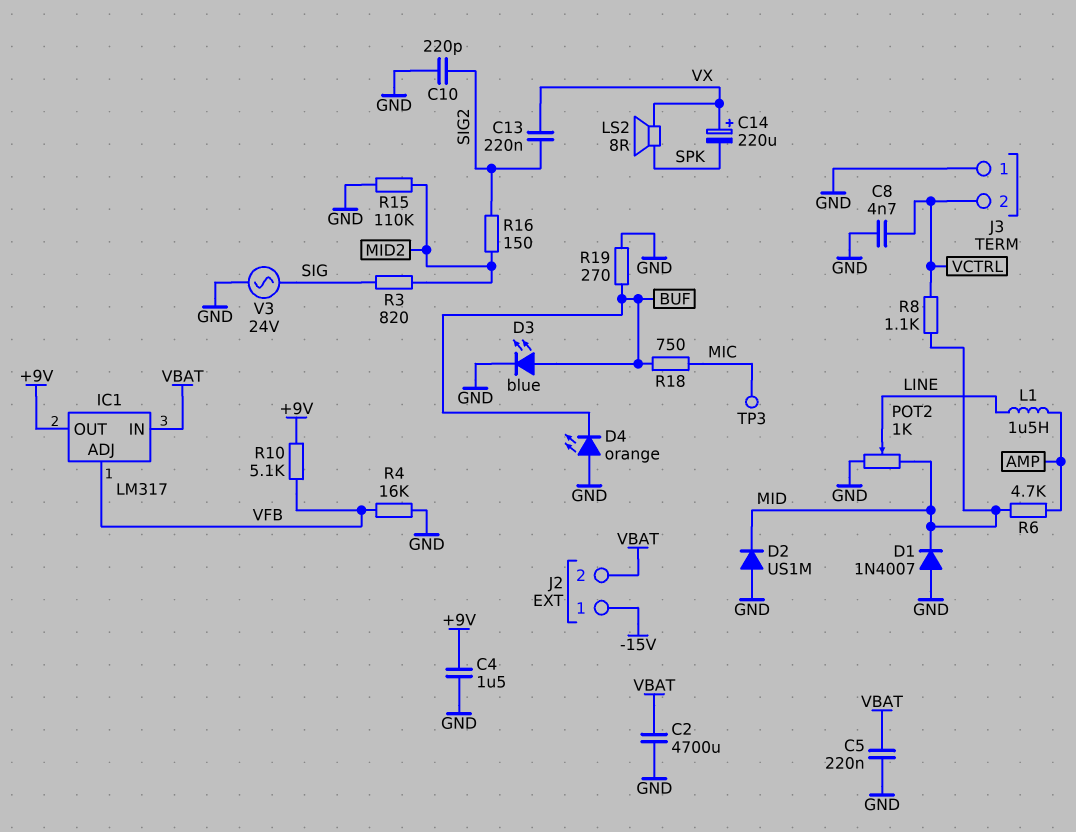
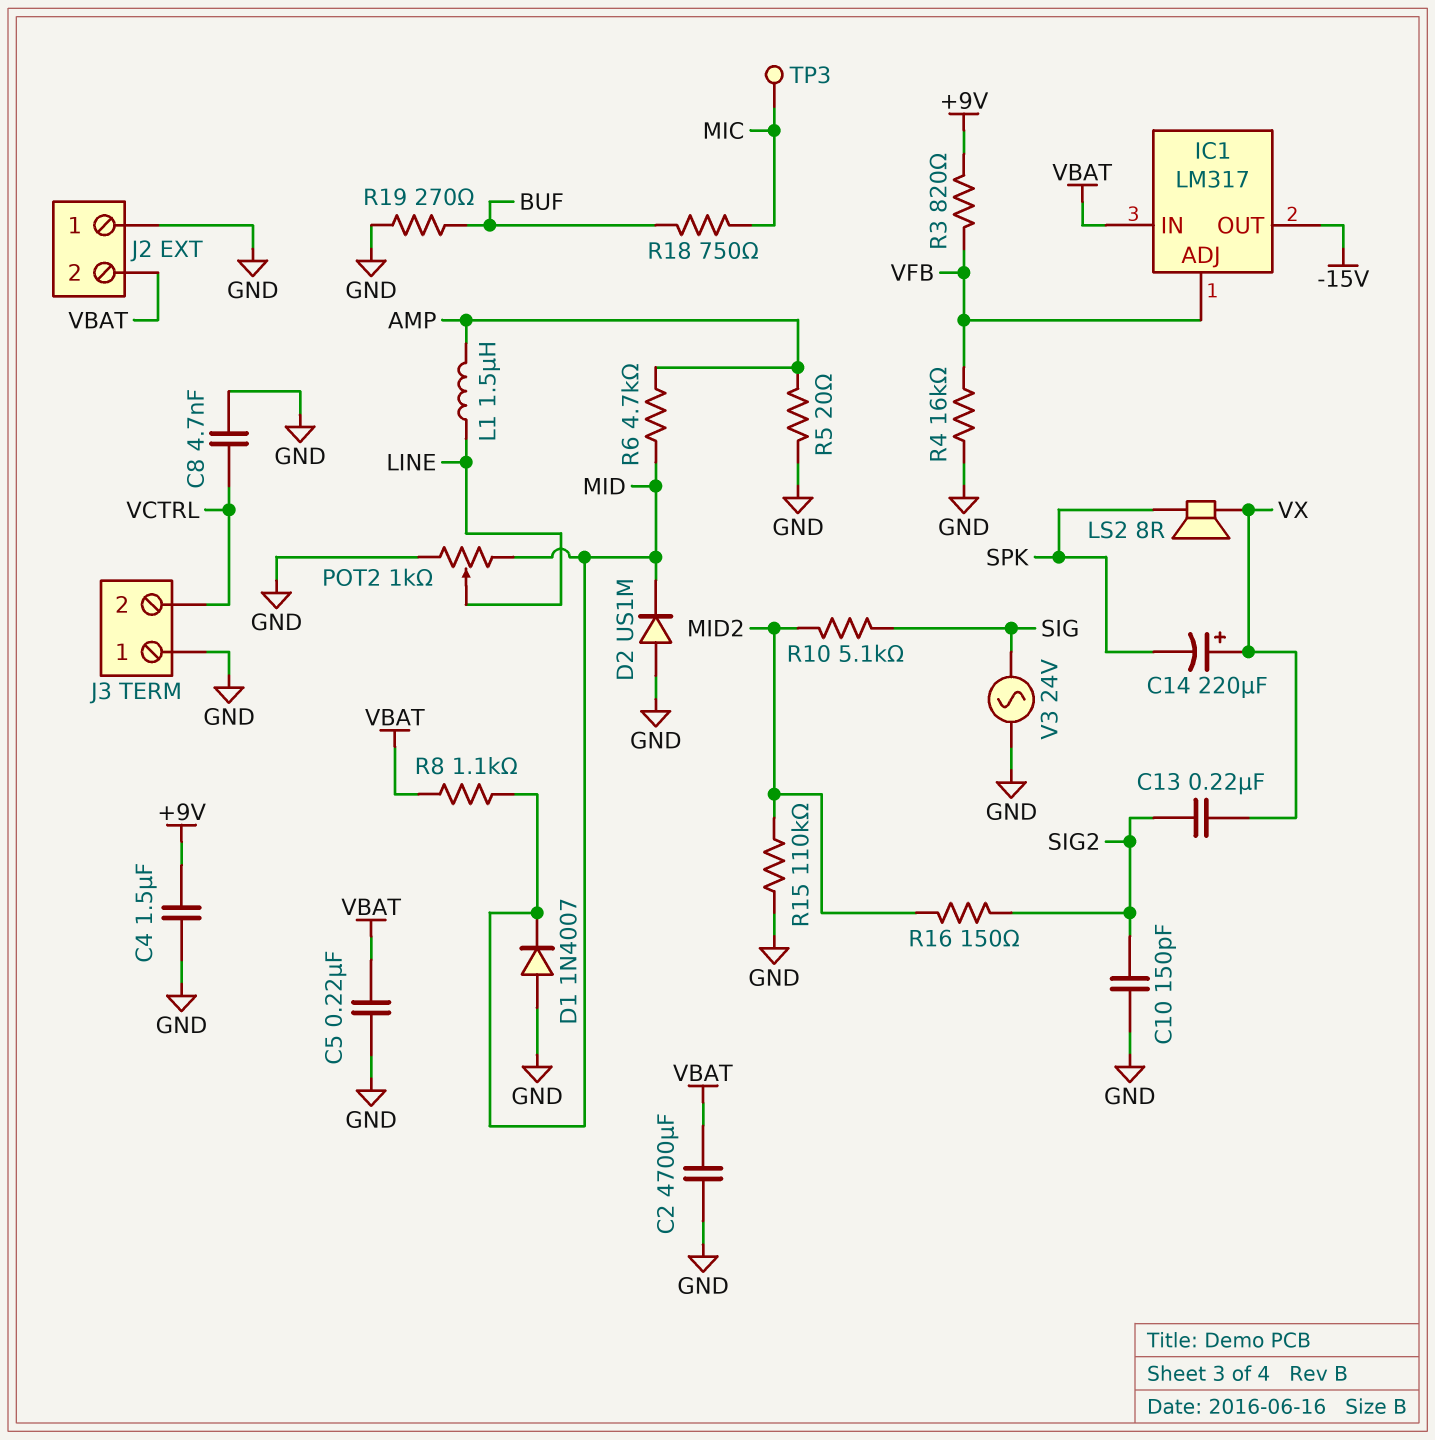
C10: 220pF (GND, SIG2) -> 150pF (GND, SIG2)
D3: LED blue (A BUF, K GND) -> none
D4: LED orange (A GND, K BUF) -> none
IC1 pin OUT: +9V -> -15V
J2 pin 1: -15V -> GND
R3: 820 (MID2, SIG) -> 820 (+9V, VFB)
R5: none -> 20 (AMP, GND)
R8: 1.1k (MID, VCTRL) -> 1.1k (MID, VBAT)
R10: 5.1k (+9V, VFB) -> 5.1k (MID2, SIG)

